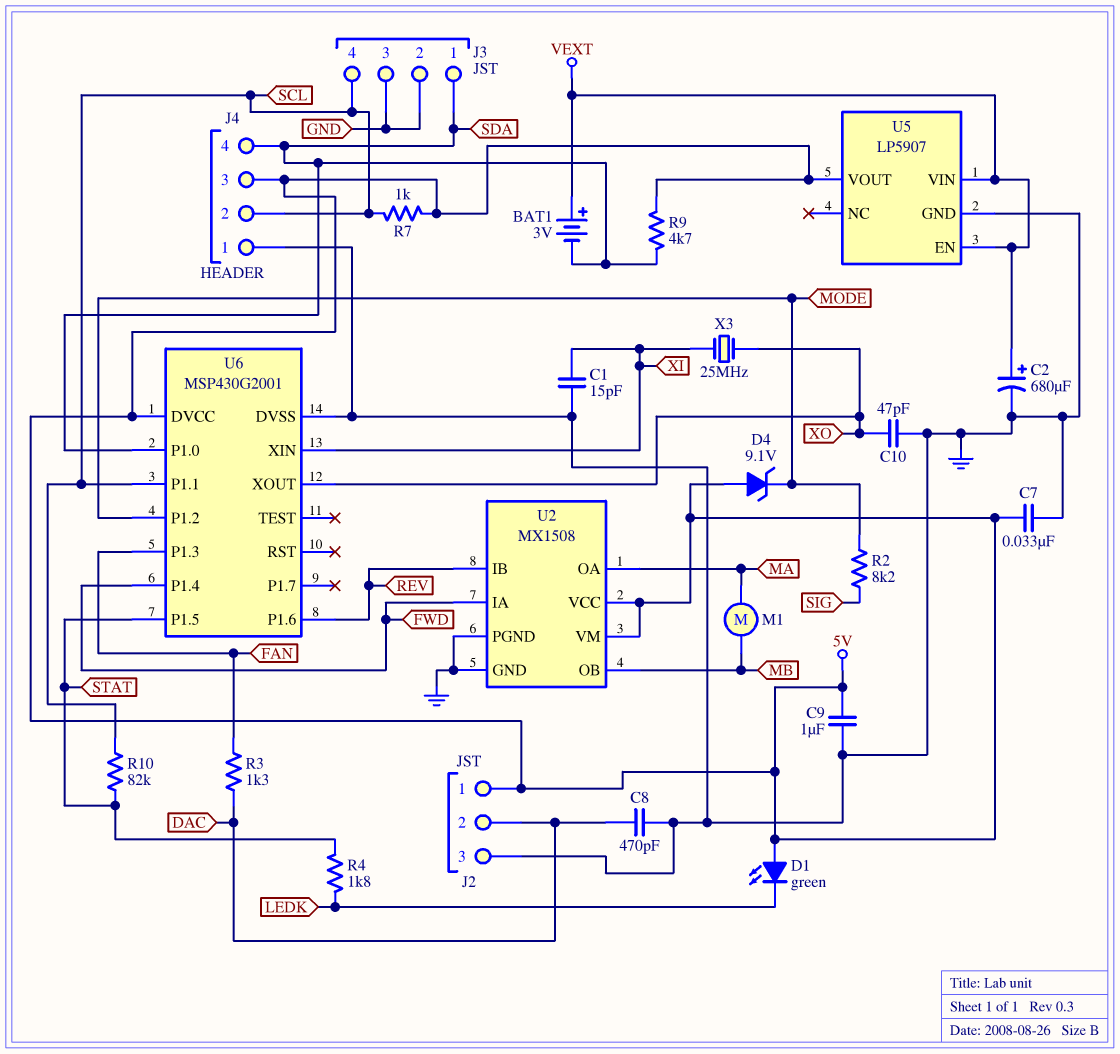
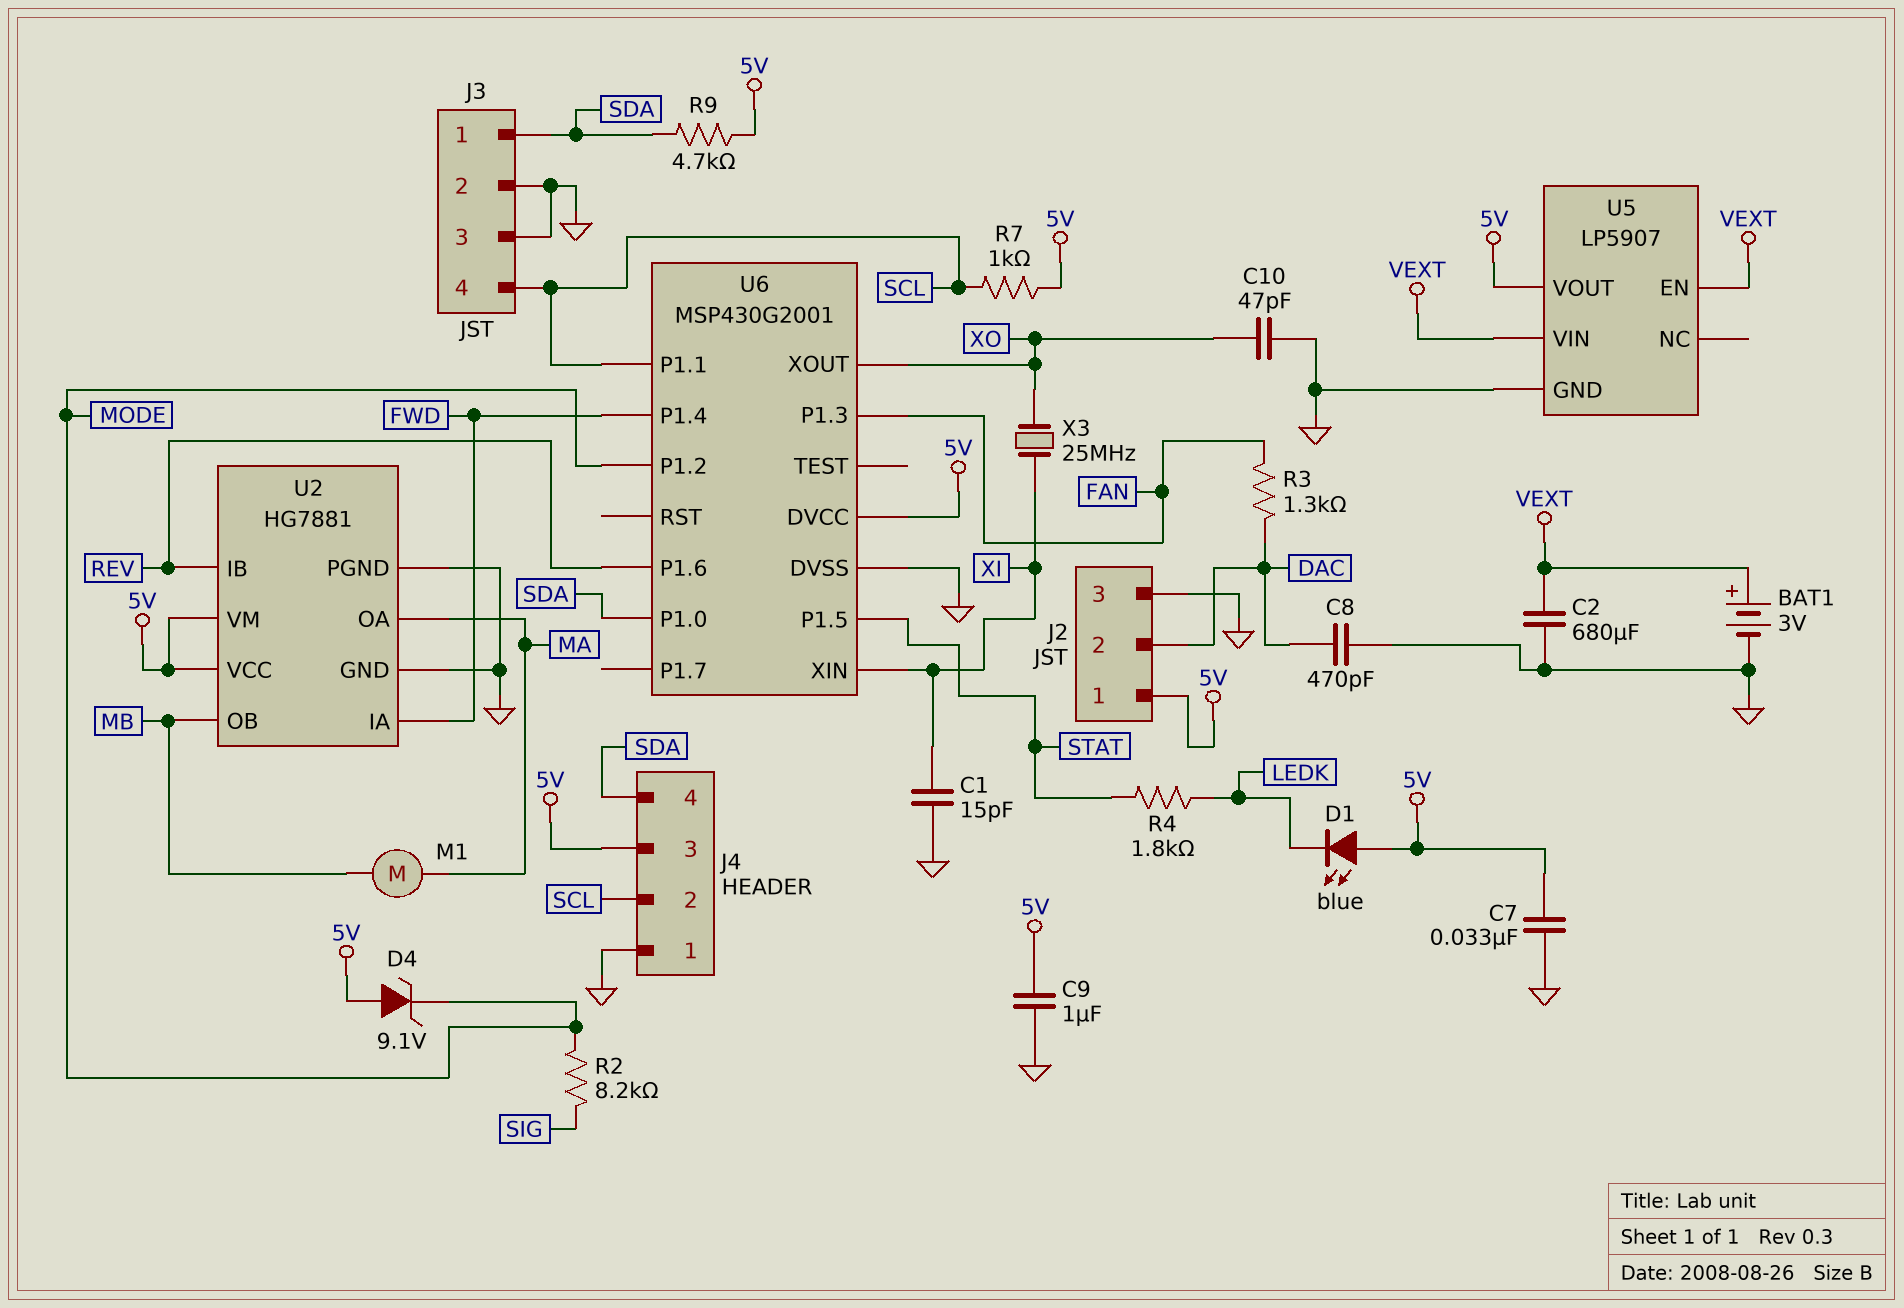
BAT1: 3V (plus VEXT, minus SDA) -> 3V (plus VEXT, minus GND)
C2: 680uF (plus VEXT, minus GND) -> 680uF (GND, VEXT)
D1: LED green (A 5V, K LEDK) -> LED blue (A 5V, K LEDK)
R10: 82k (SCL, STAT) -> none
U2: MX1508 -> HG7881

